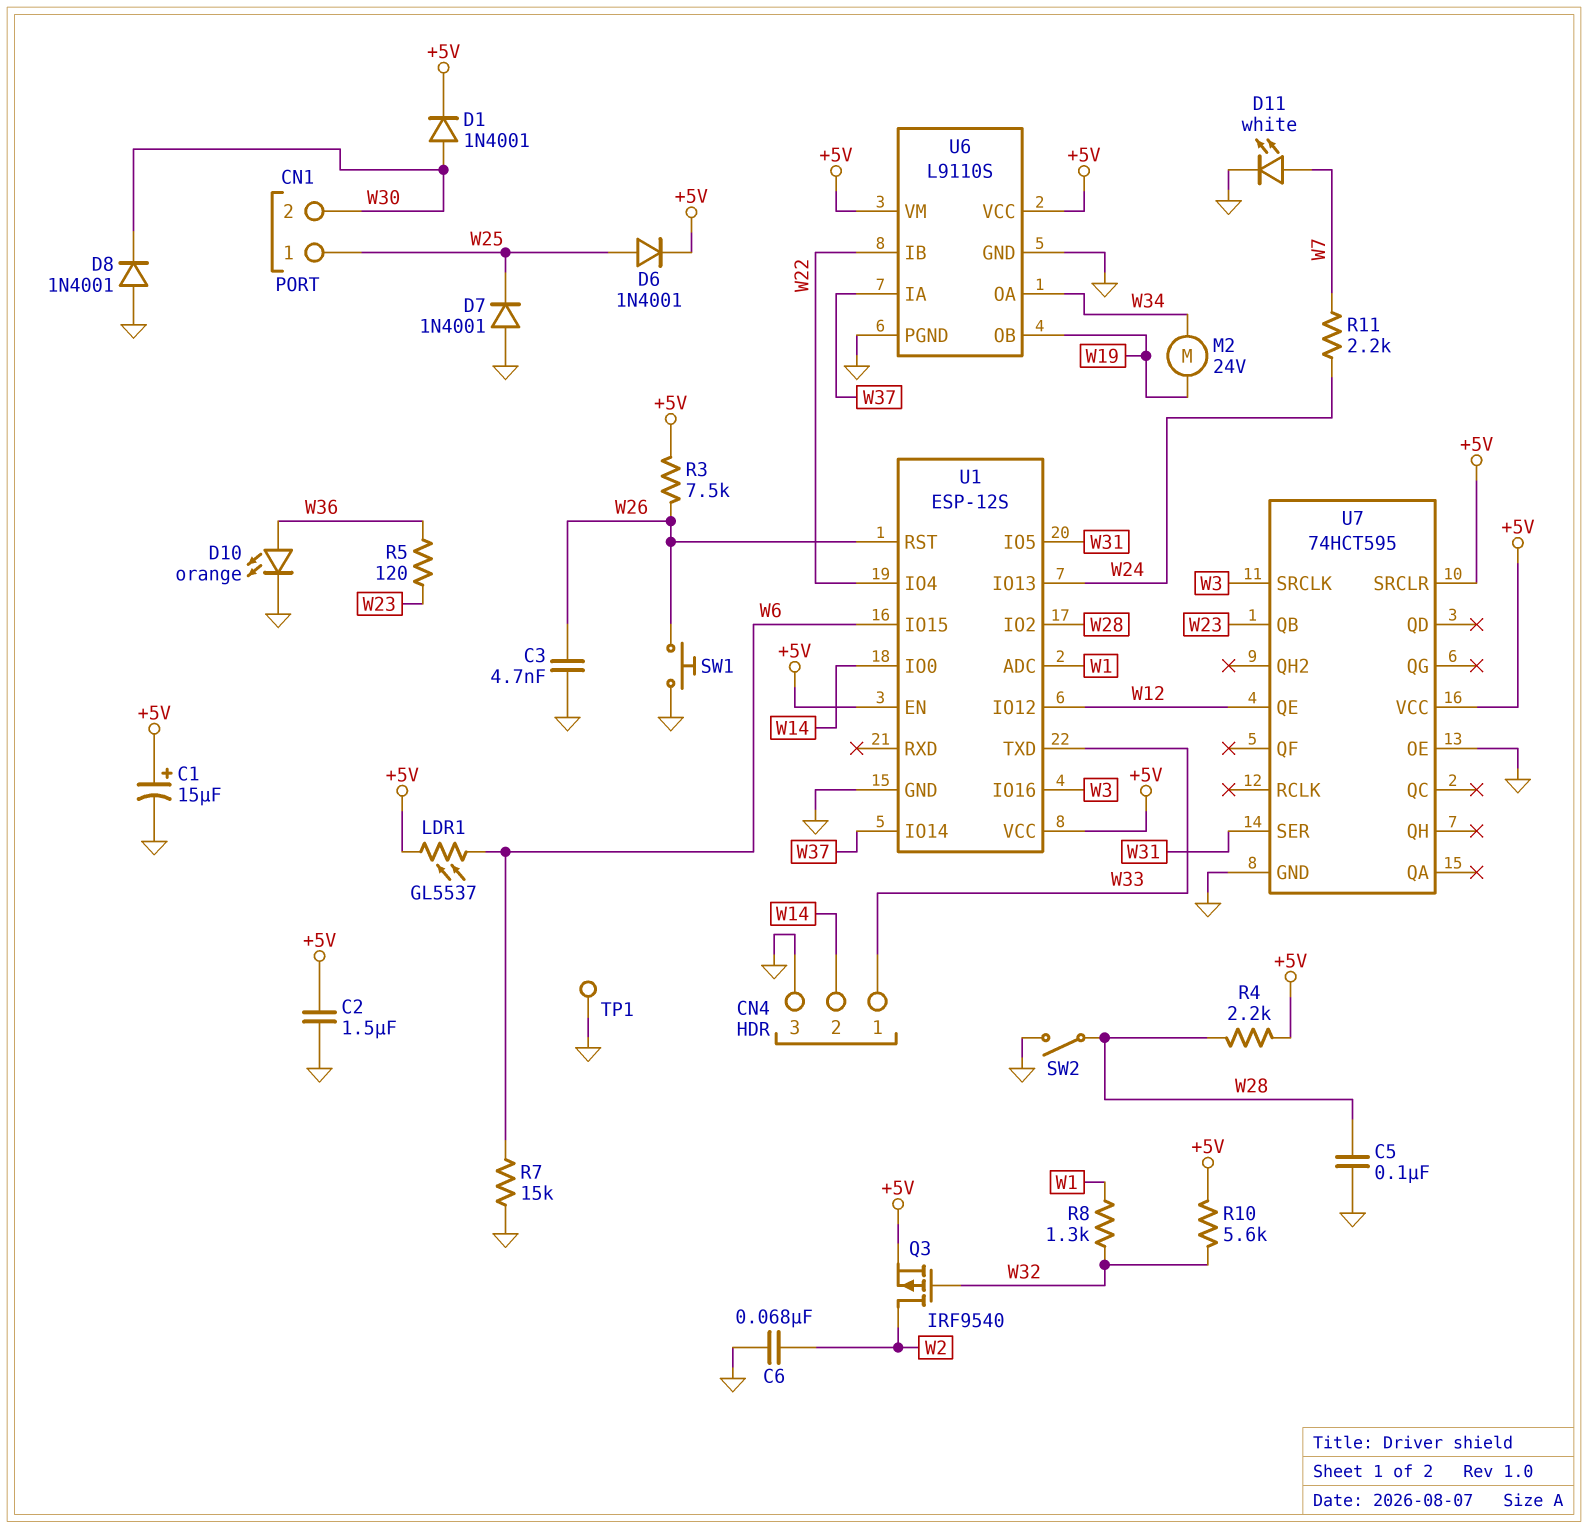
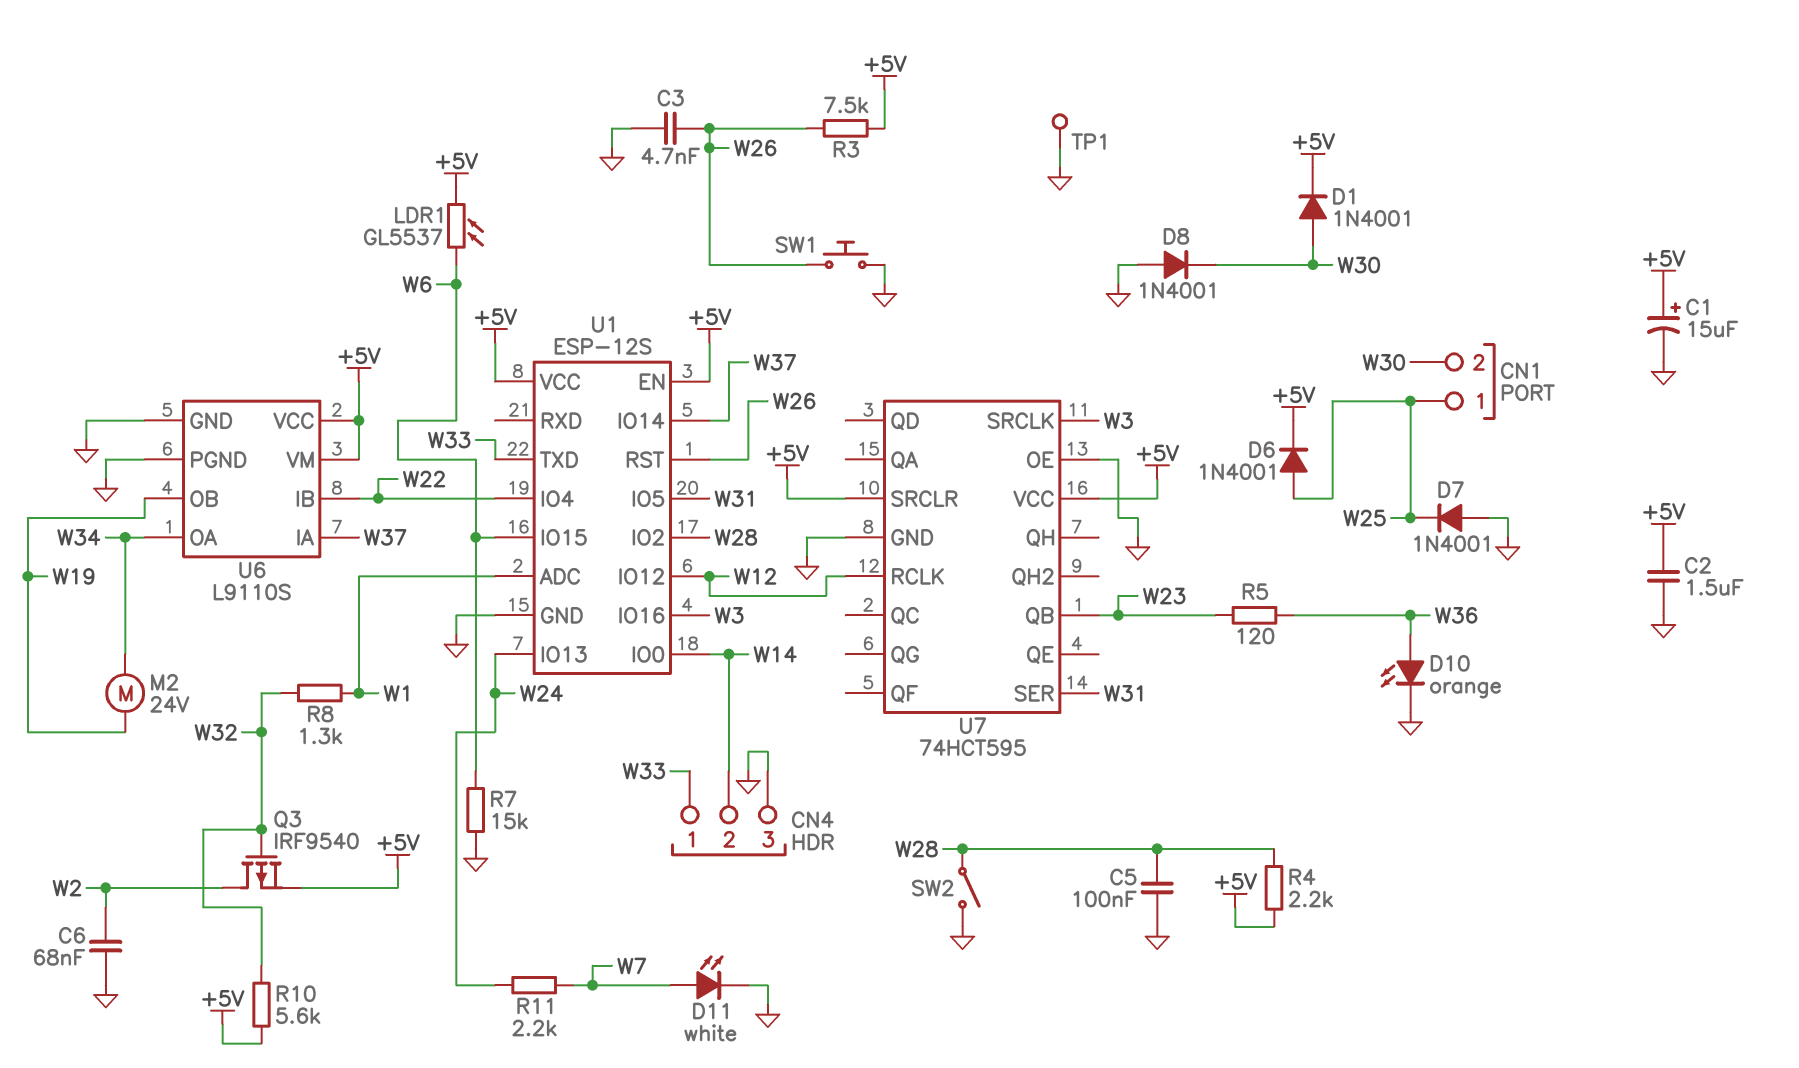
U7 pin QE: W12 -> none
U7 pin RCLK: none -> W12

